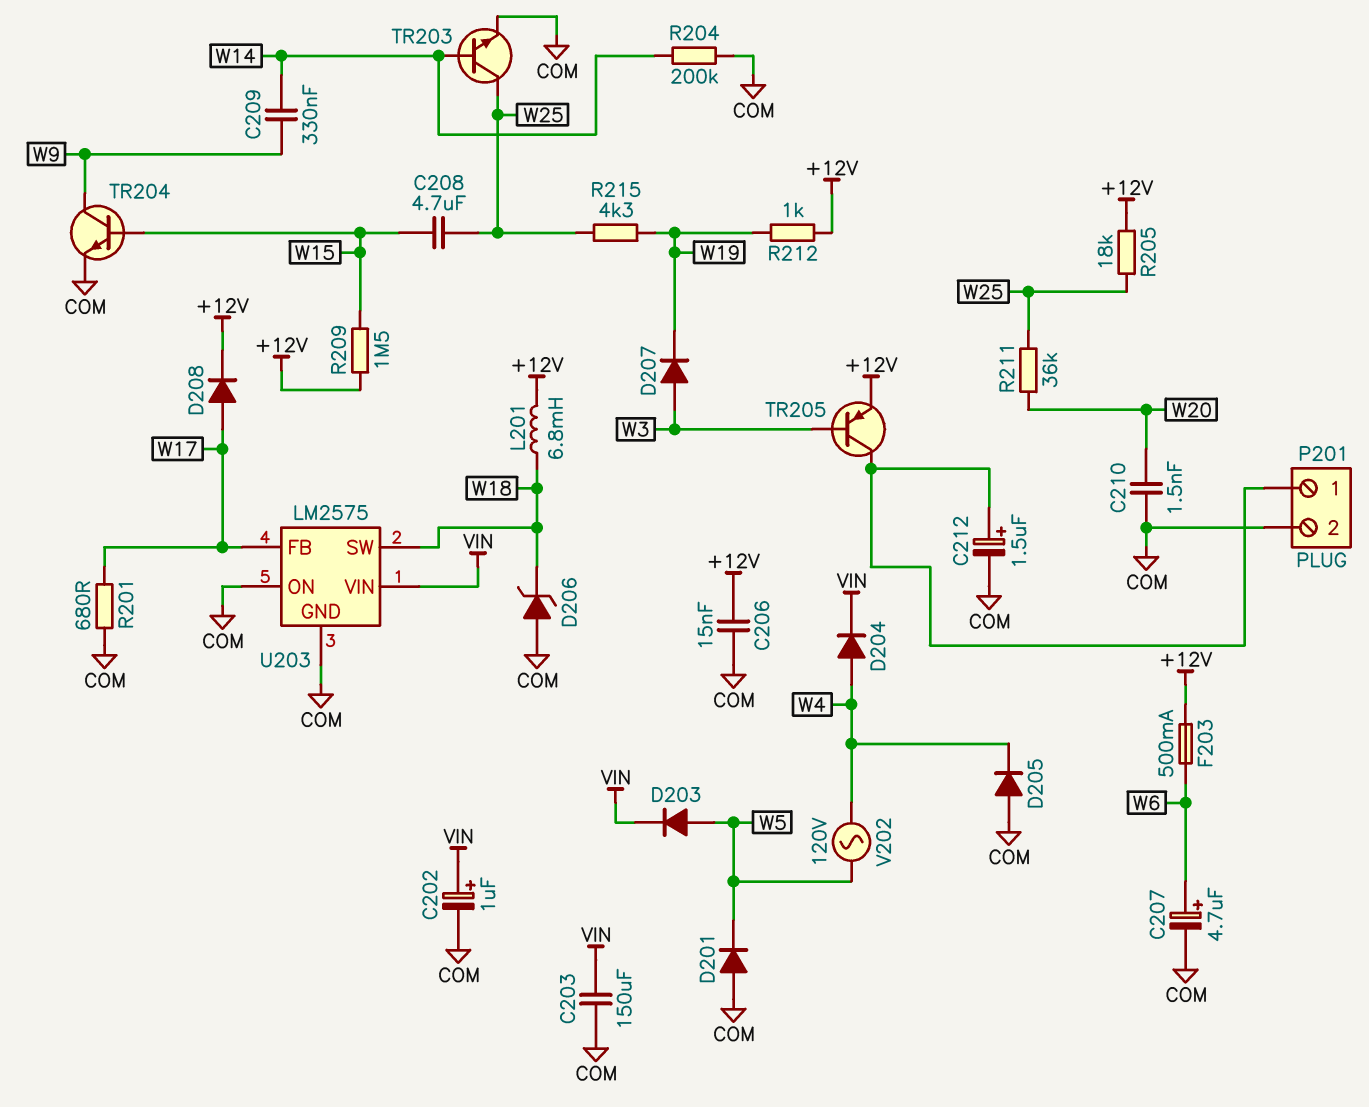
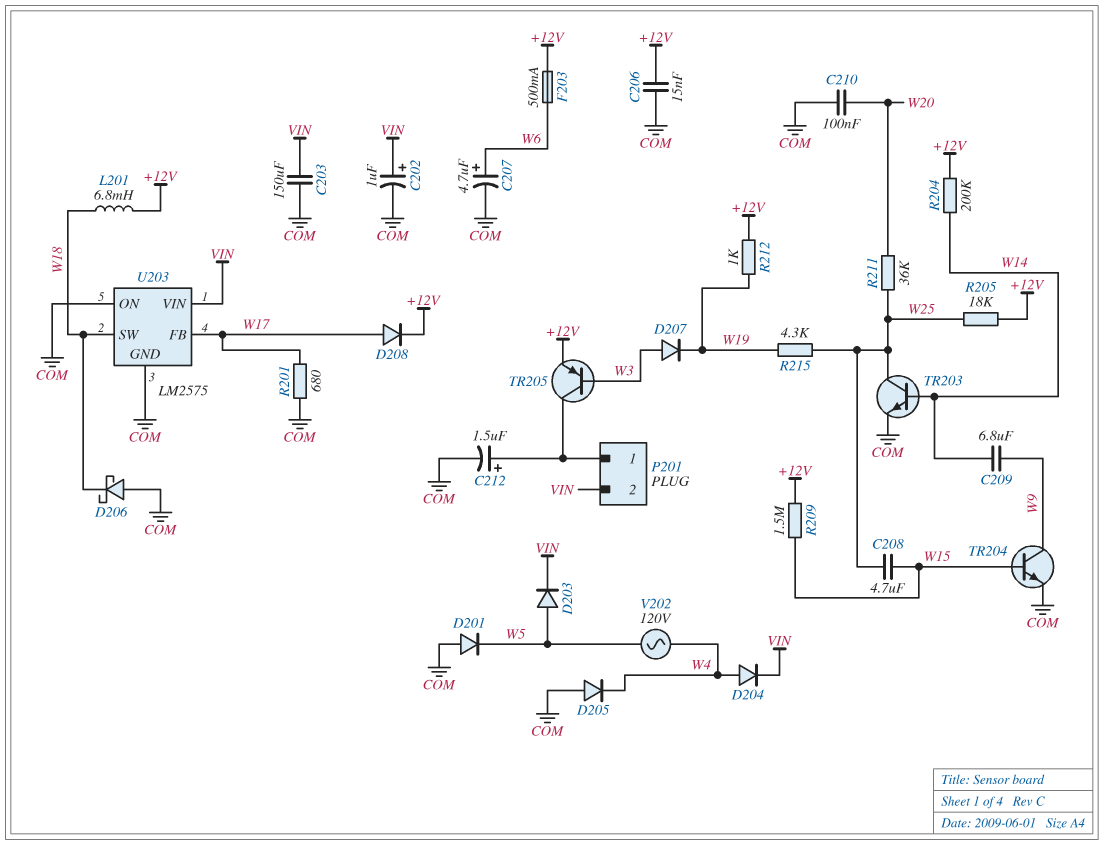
C209: 330nF (W9, W14) -> 6.8uF (W9, W14)
C210: 1.5nF (COM, W20) -> 100nF (COM, W20)
D206: zener (A COM, K W18) -> schottky (A COM, K W18)
P201 pin 2: COM -> VIN
R204: 200k (COM, W14) -> 200k (+12V, W14)

